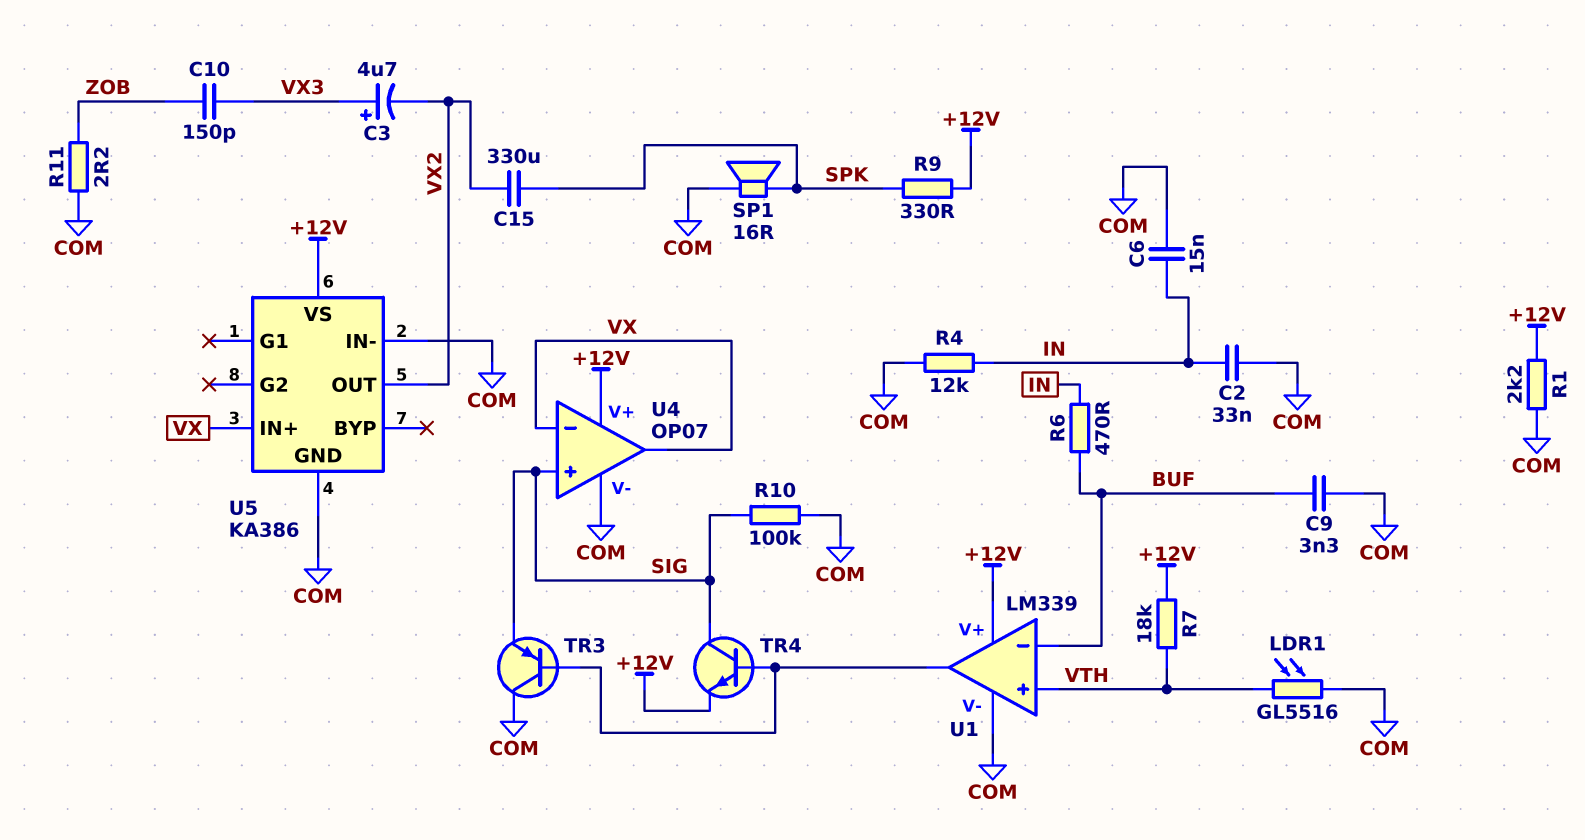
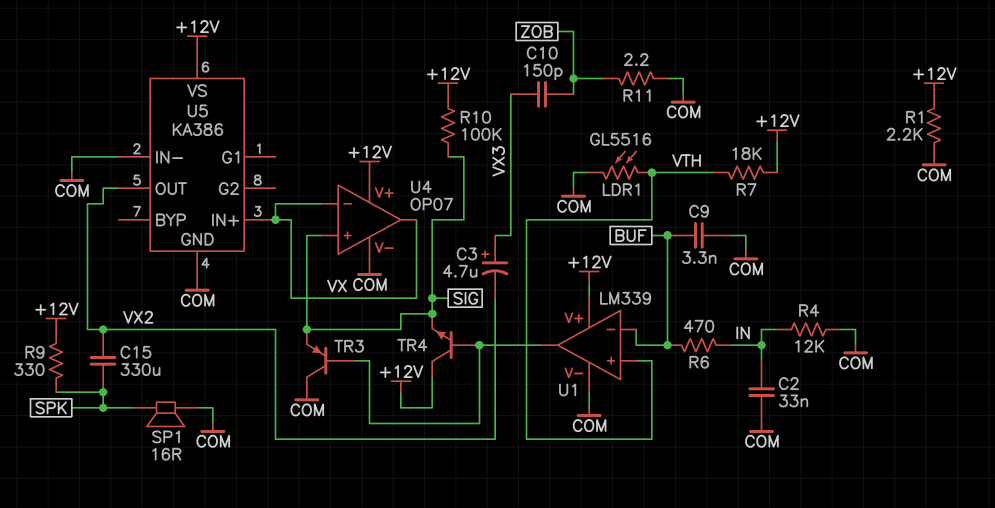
C6: 15nF (COM, IN) -> none
R10: 100k (COM, SIG) -> 100k (+12V, SIG)
TR4: NPN (B U1/out, C SIG, E +12V) -> NPN (B U1/out, C +12V, E SIG)

